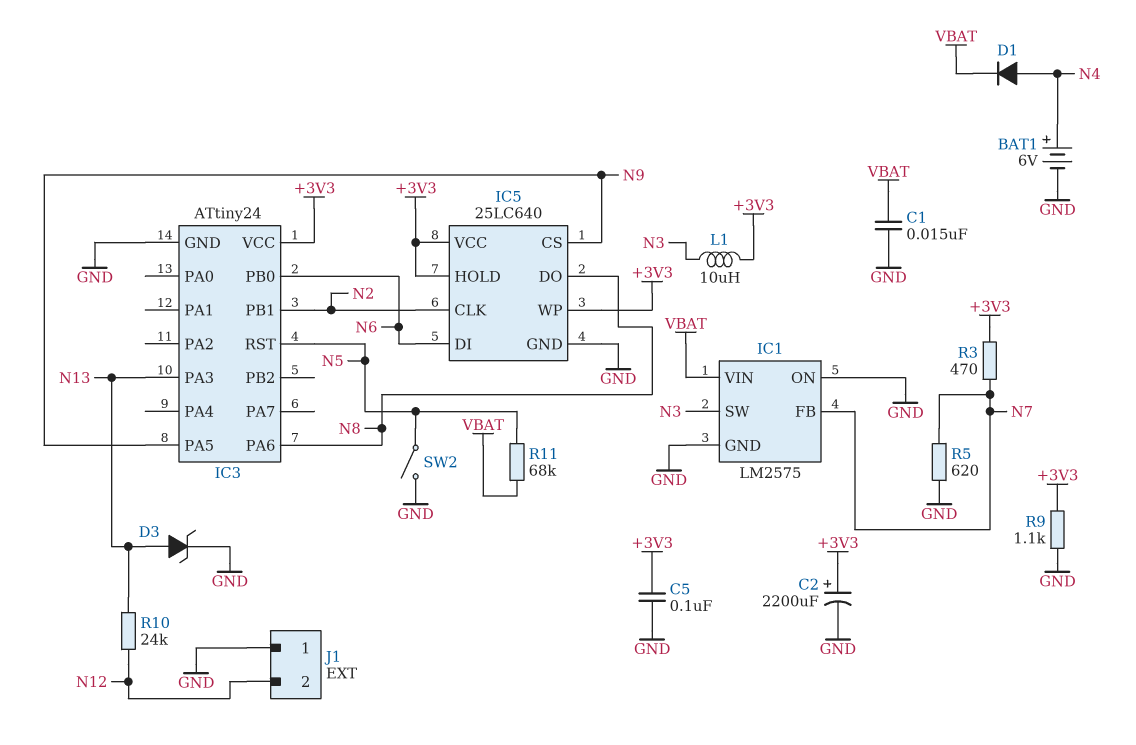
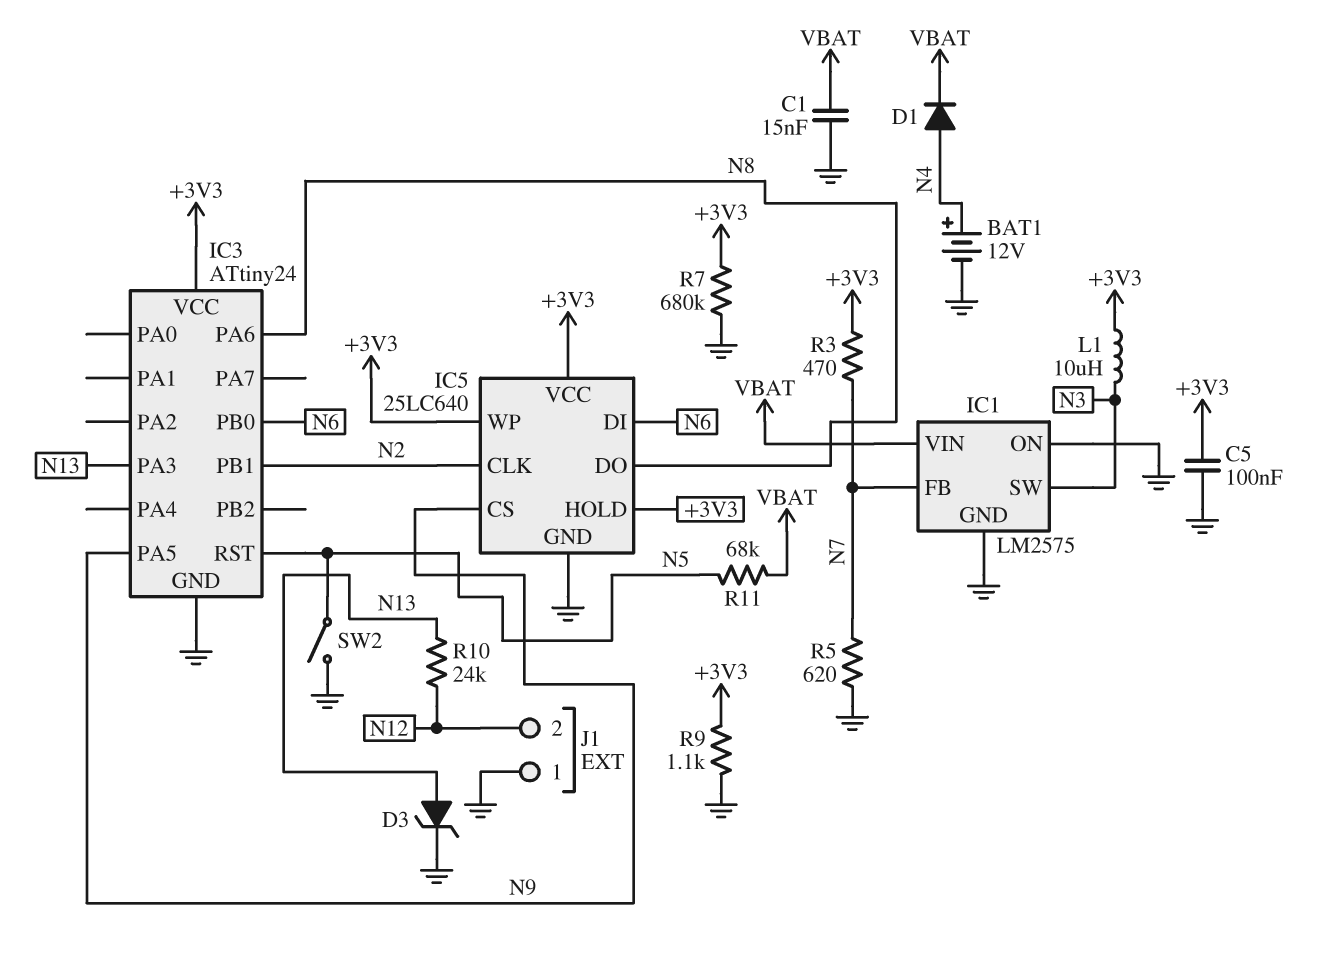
BAT1: 6V (plus N4, minus GND) -> 12V (plus N4, minus GND)
C2: 2200uF (plus +3V3, minus GND) -> none
R7: none -> 680k (+3V3, GND)

